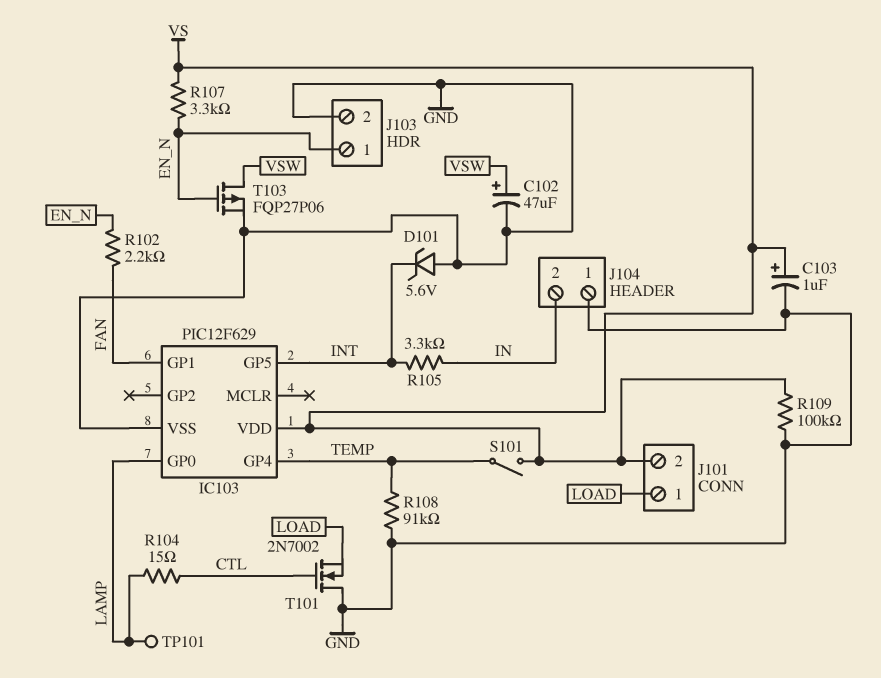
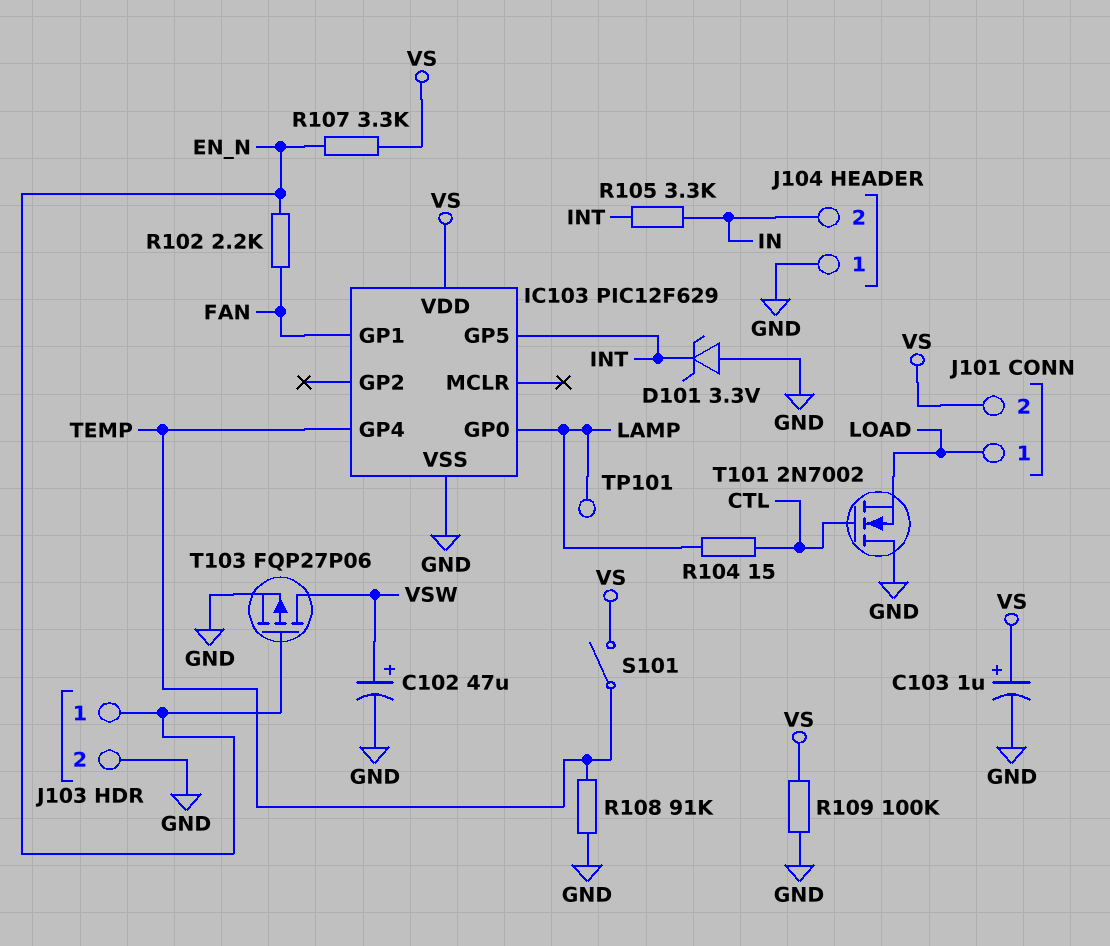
D101: zener 5.6V (A GND, K INT) -> zener 3.3V (A GND, K INT)

